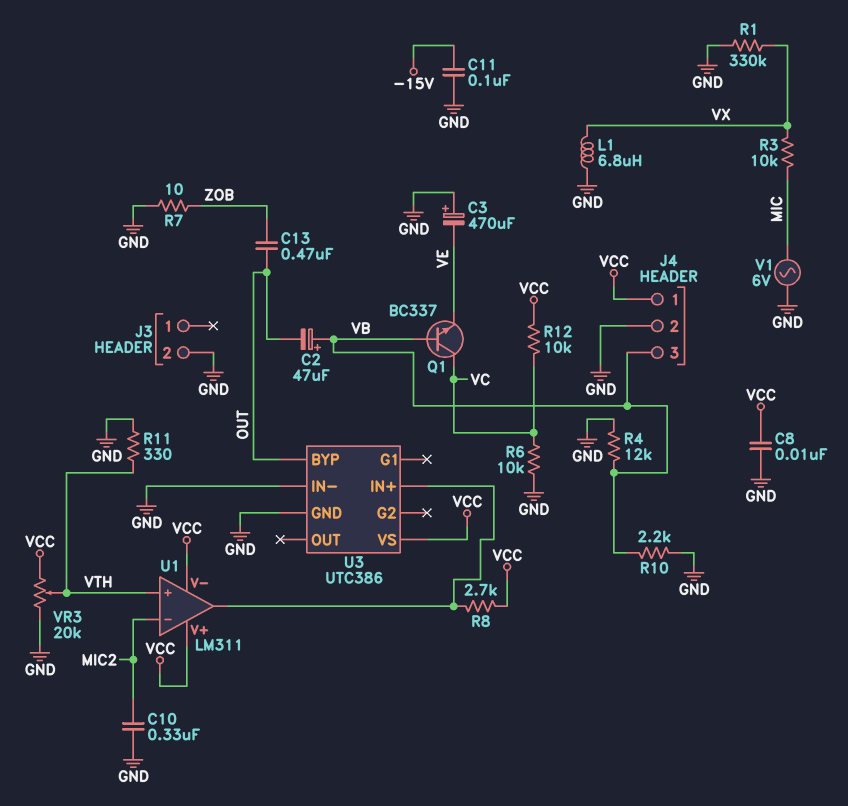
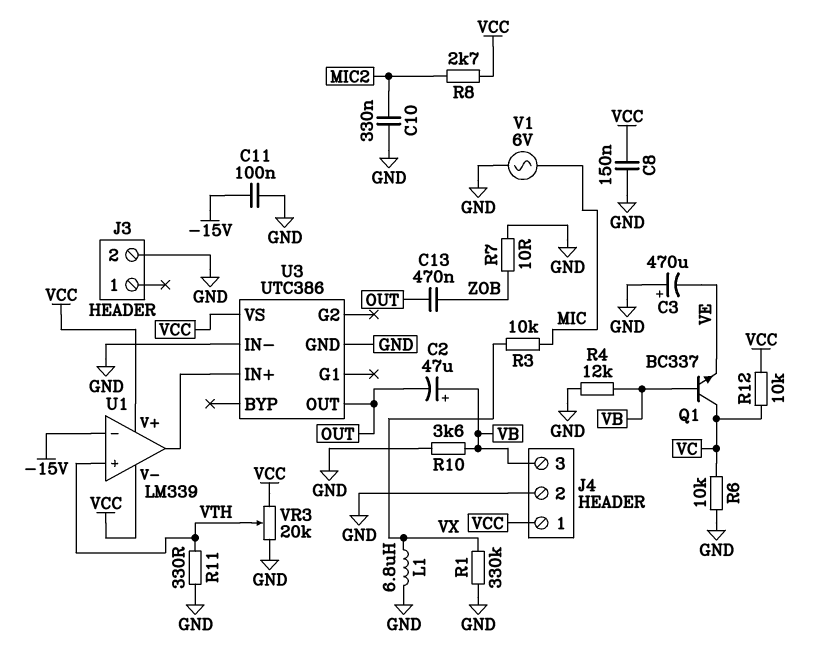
C8: 10nF (GND, VCC) -> 150nF (GND, VCC)
R8: 2.7k (U1/out, VCC) -> 2.7k (MIC2, VCC)
R10: 2.2k (GND, VB) -> 3.6k (GND, VB)
U1: LM311 -> LM339
U1 pin in-: MIC2 -> -15V
U3 pin BYP: OUT -> none
U3 pin OUT: none -> OUT

